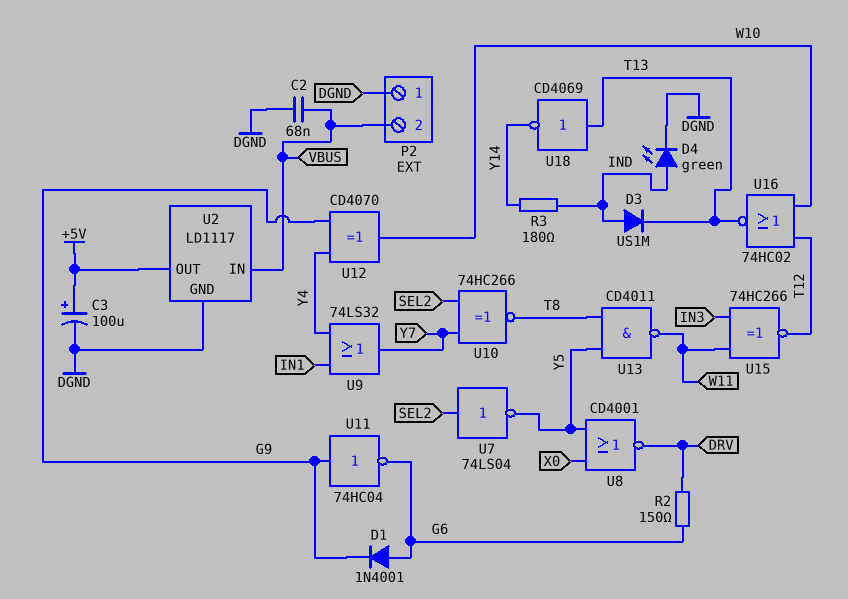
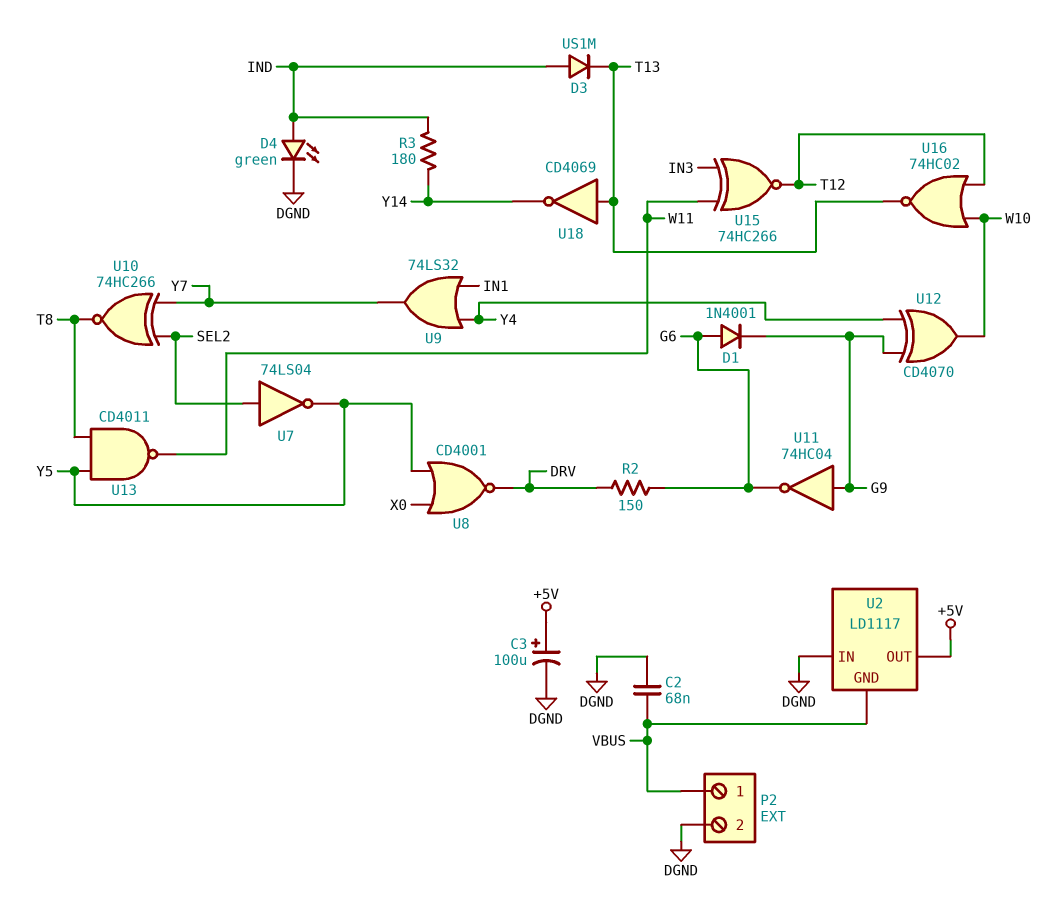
P2 pin 1: DGND -> VBUS
P2 pin 2: VBUS -> DGND
U2 pin GND: DGND -> VBUS
U2 pin IN: VBUS -> DGND

